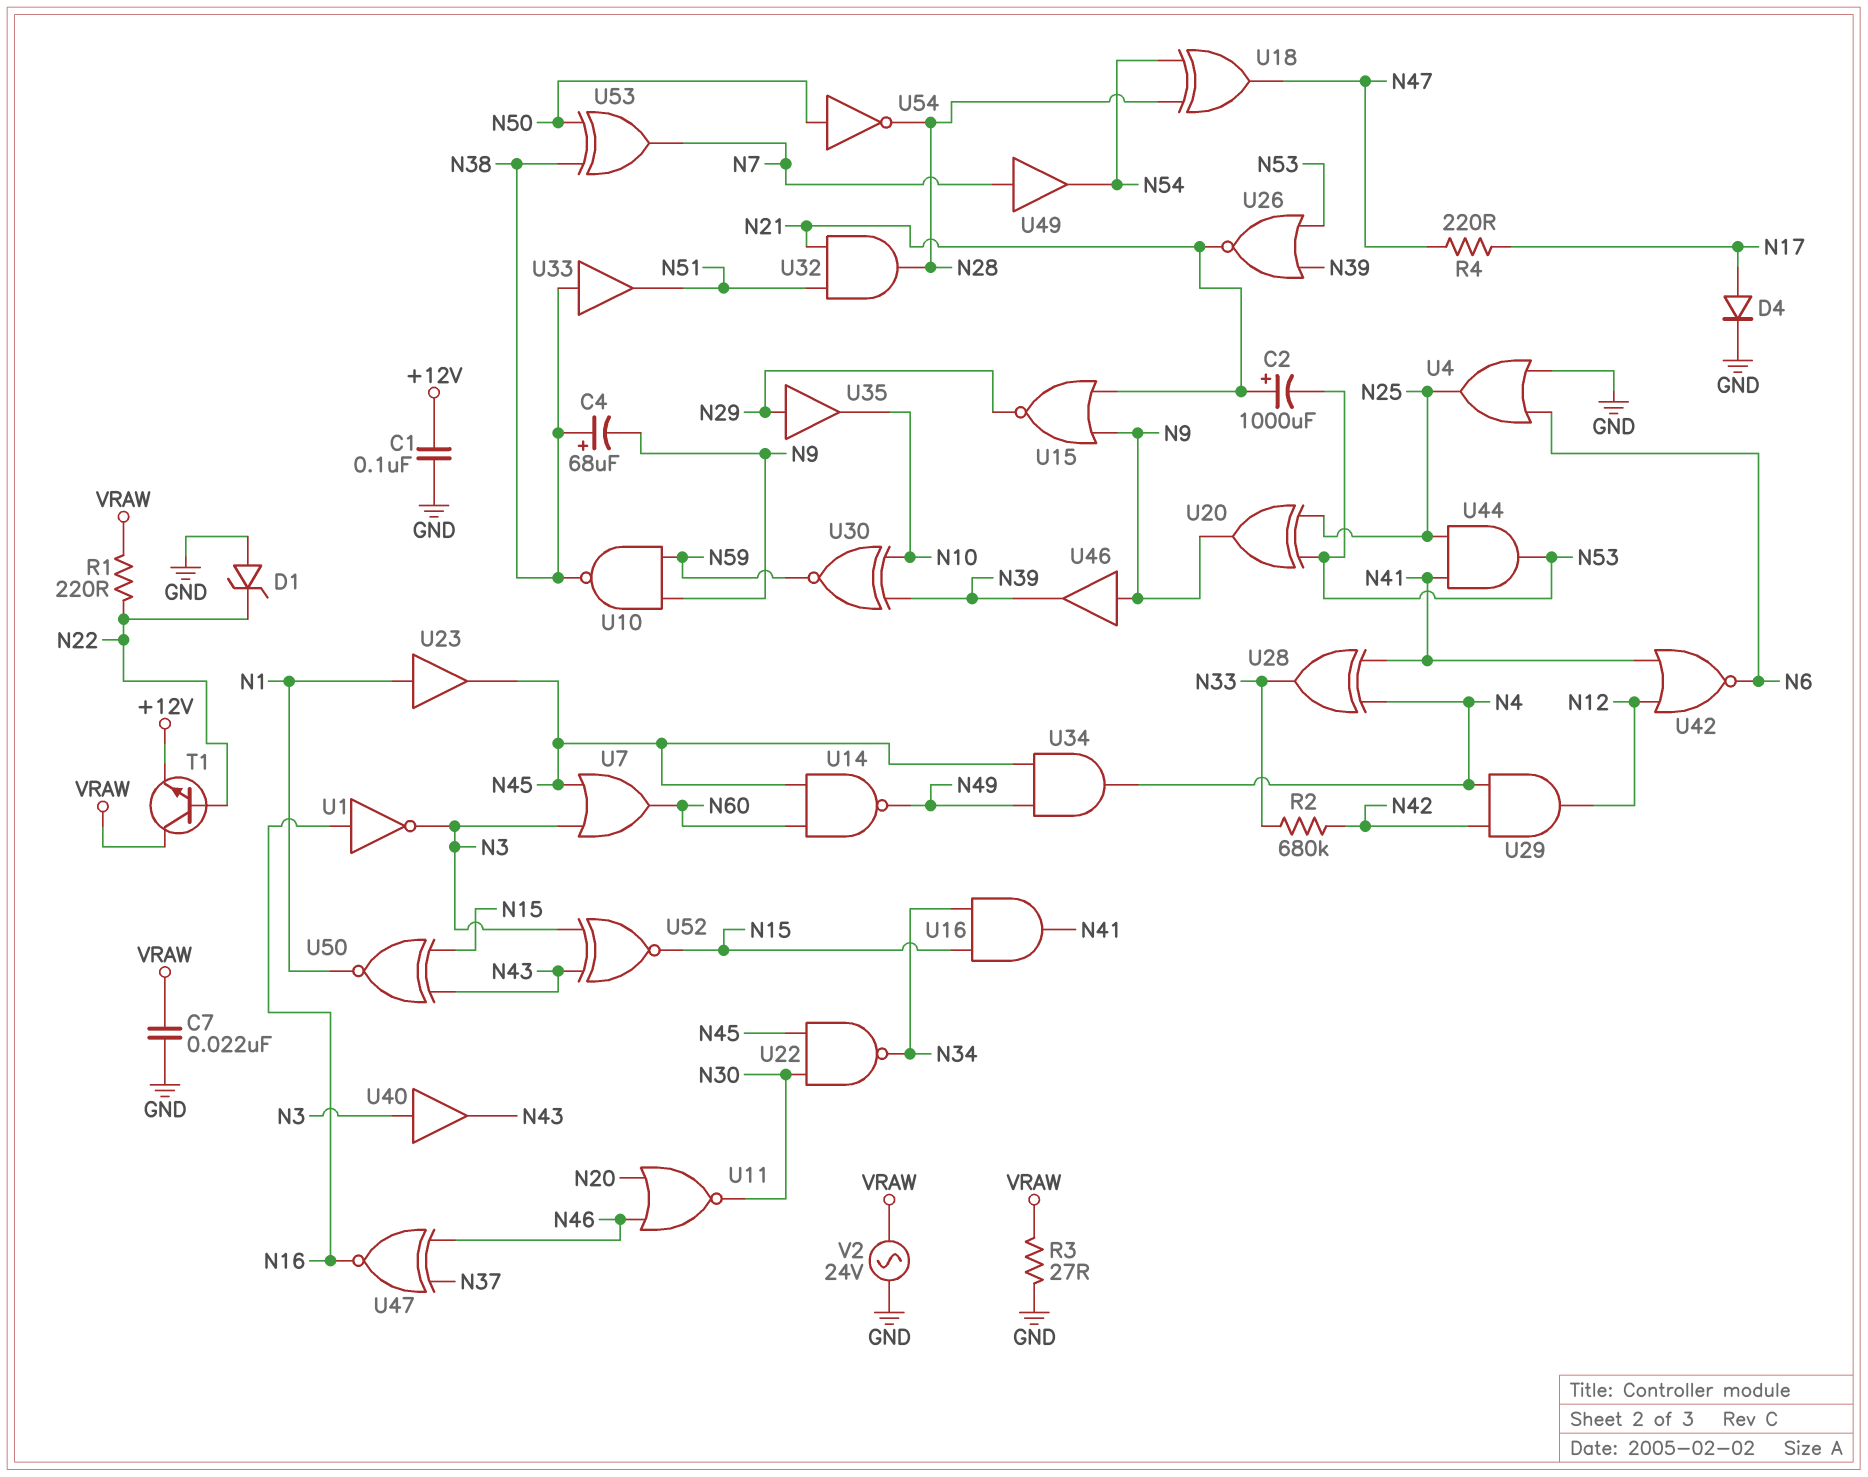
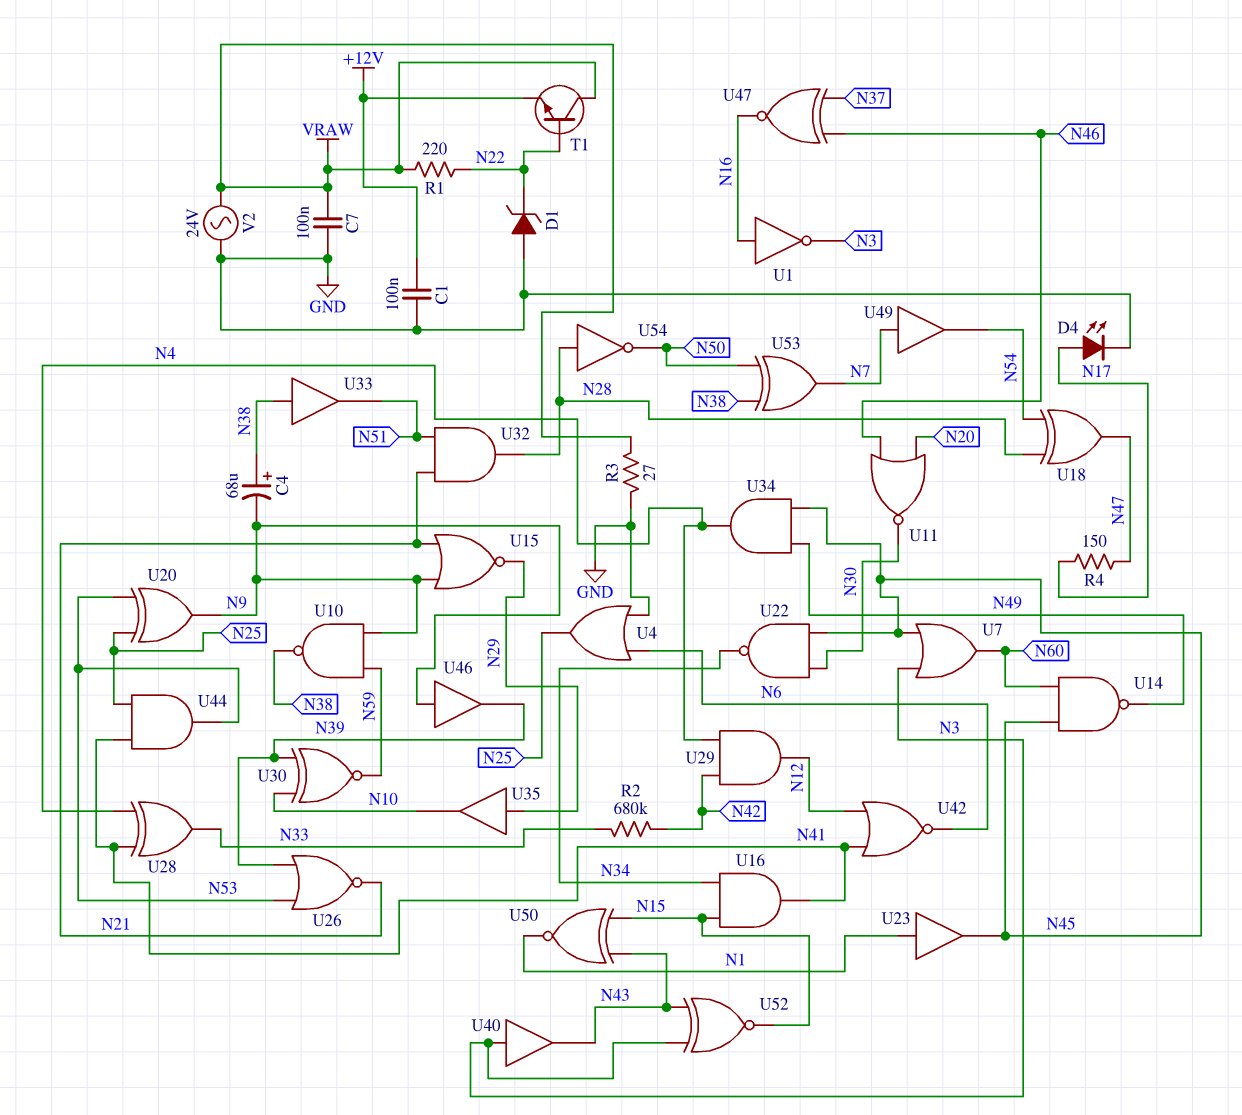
C2: 1000uF (plus N21, minus N53) -> none
C7: 22nF (GND, VRAW) -> 100nF (GND, VRAW)
D4: diode (A N17, K GND) -> LED (A N17, K GND)
R4: 220 (N17, N47) -> 150 (N17, N47)
U54: NOT (in N50, out N28) -> NOT (in N28, out N50)

